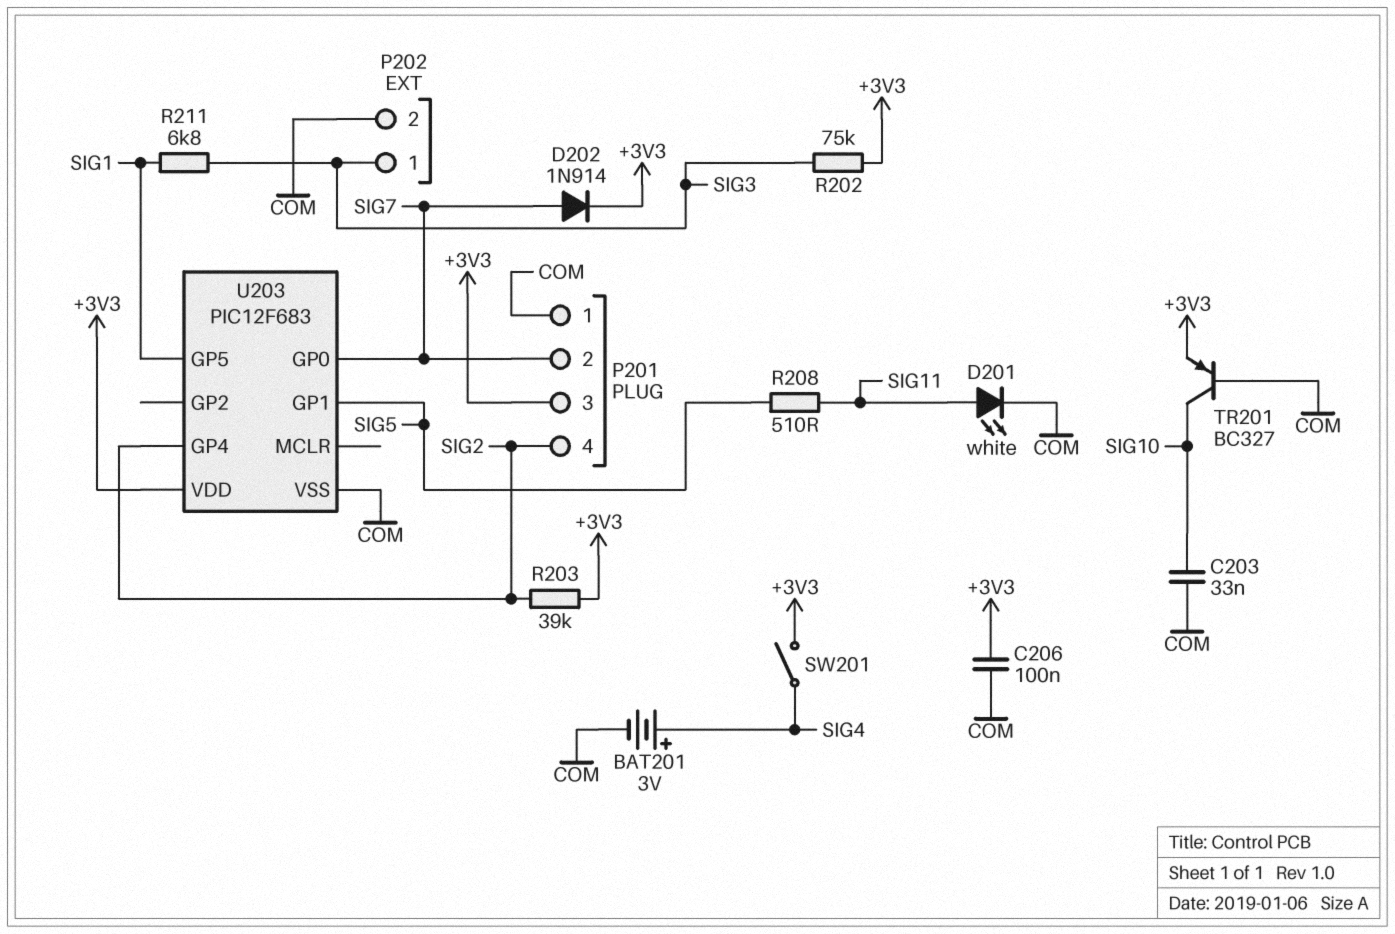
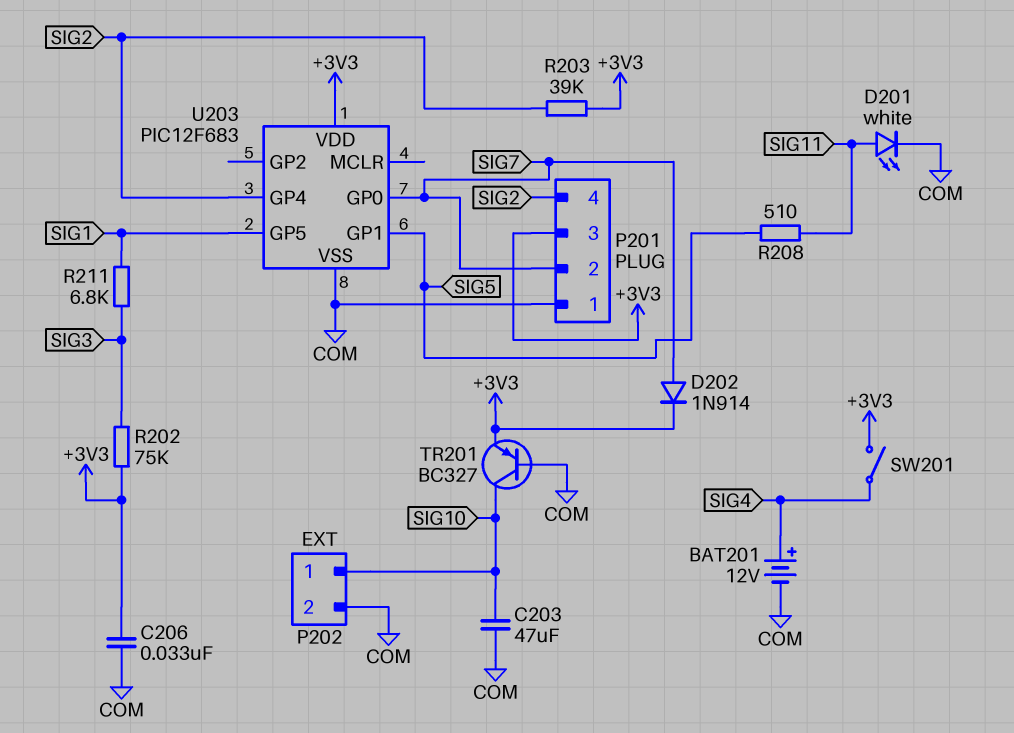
BAT201: 3V (plus SIG4, minus COM) -> 12V (plus SIG4, minus COM)
C203: 33nF (COM, SIG10) -> 47uF (COM, SIG10)
C206: 100nF (+3V3, COM) -> 33nF (+3V3, COM)
P202 pin 1: SIG3 -> SIG10

